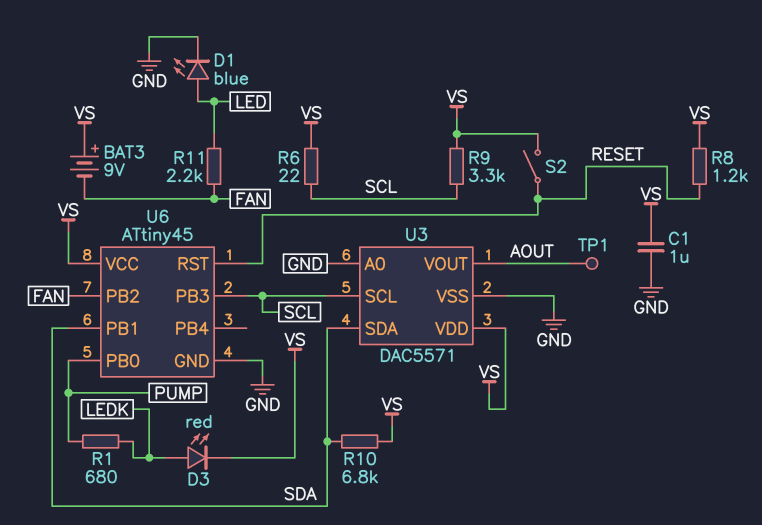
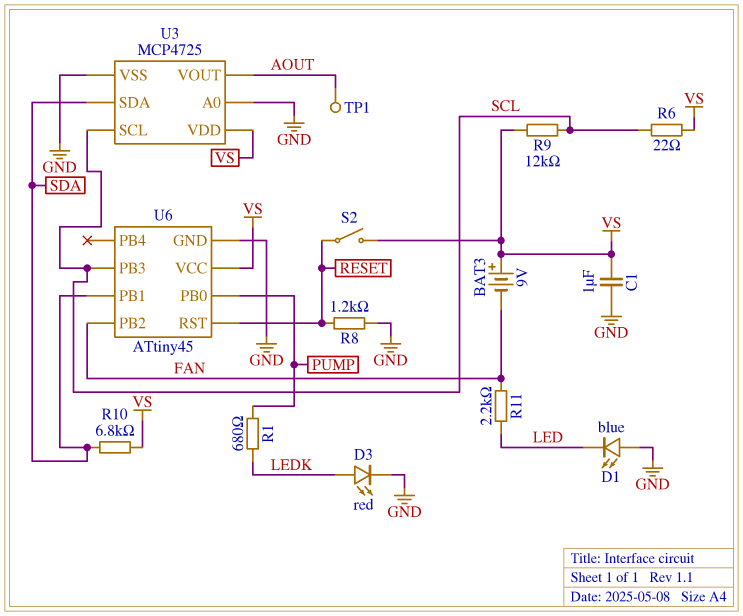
D1: LED blue (A LED, K GND) -> LED blue (A GND, K LED)
D3: LED red (A LEDK, K VS) -> LED red (A LEDK, K GND)
R8: 1.2k (RESET, VS) -> 1.2k (GND, RESET)
R9: 3.3k (SCL, VS) -> 12k (SCL, VS)
U3: DAC5571 -> MCP4725

